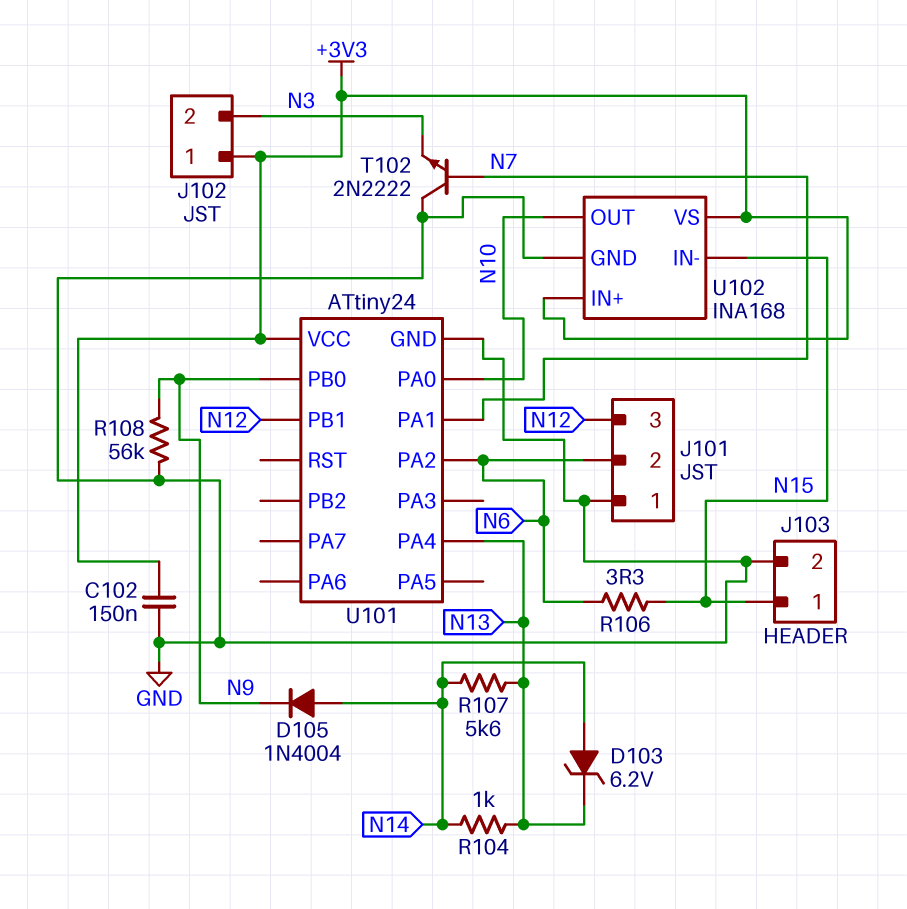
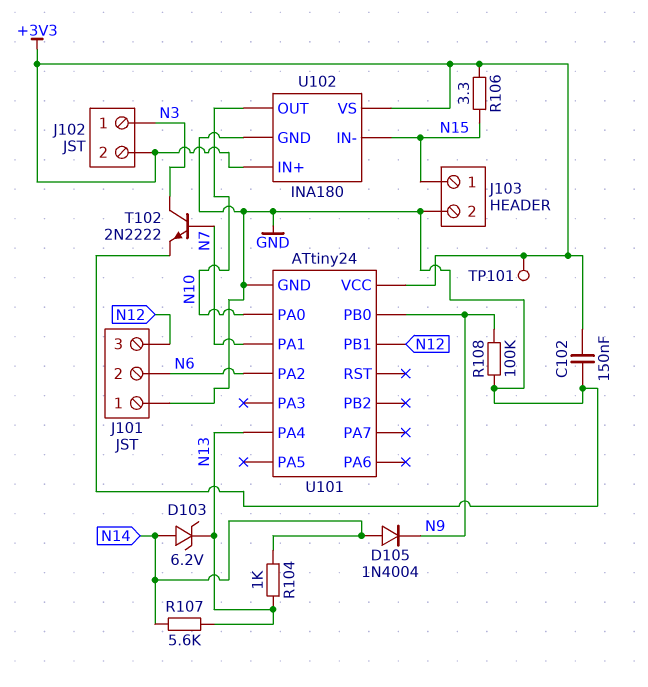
J102 pin 1: +3V3 -> N3
J102 pin 2: N3 -> +3V3
R106: 3.3 (N6, N15) -> 3.3 (+3V3, N15)
R108: 56k (GND, N9) -> 100k (GND, N9)
T102: NPN 2N2222 (B N7, C GND, E N3) -> NPN 2N2222 (B N7, C N3, E GND)
TP101: none -> test point (+3V3)
U102: INA168 -> INA180

